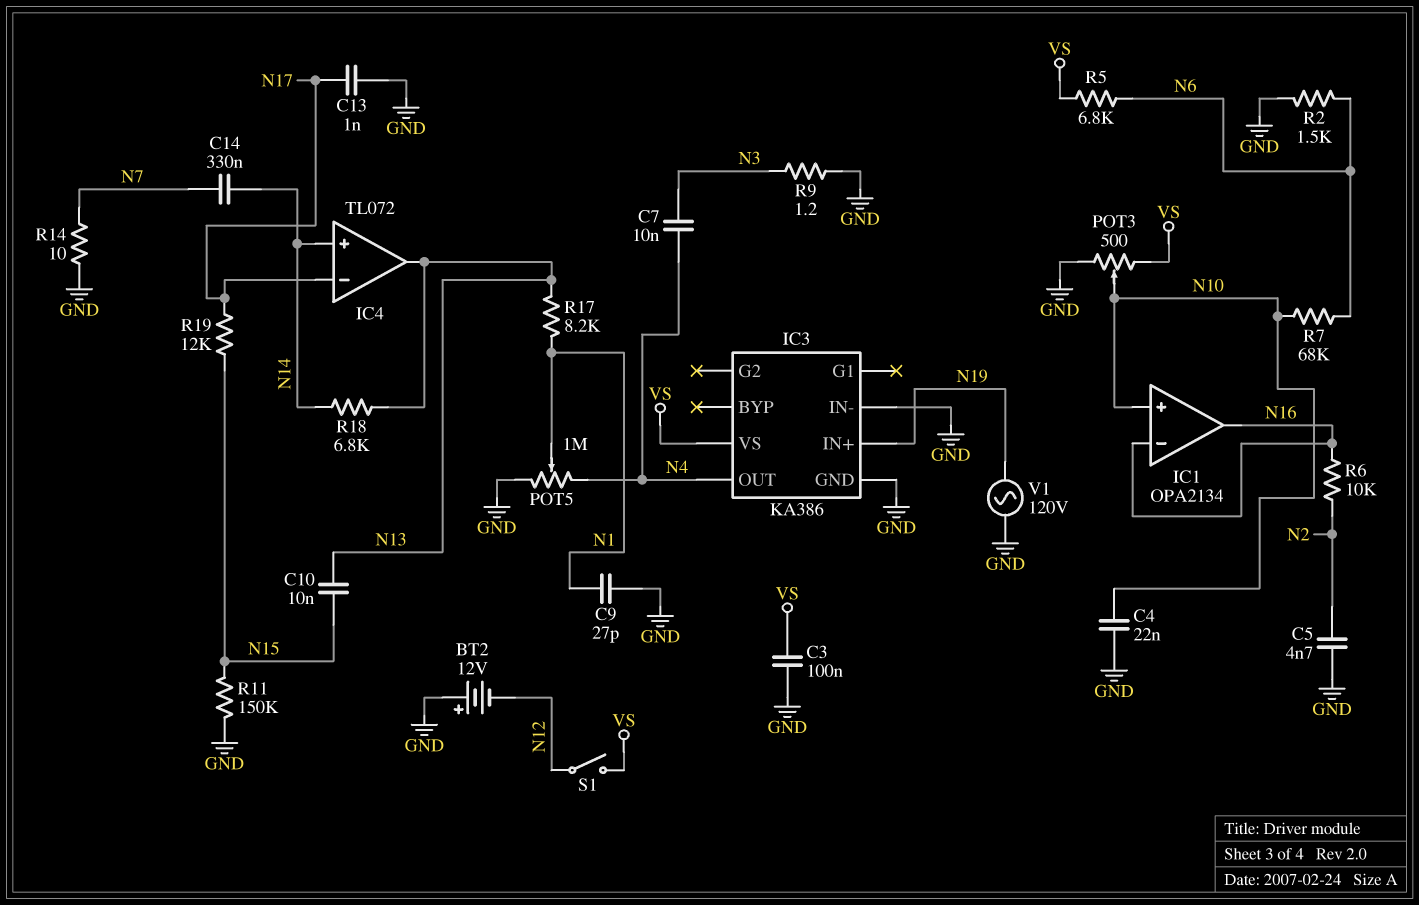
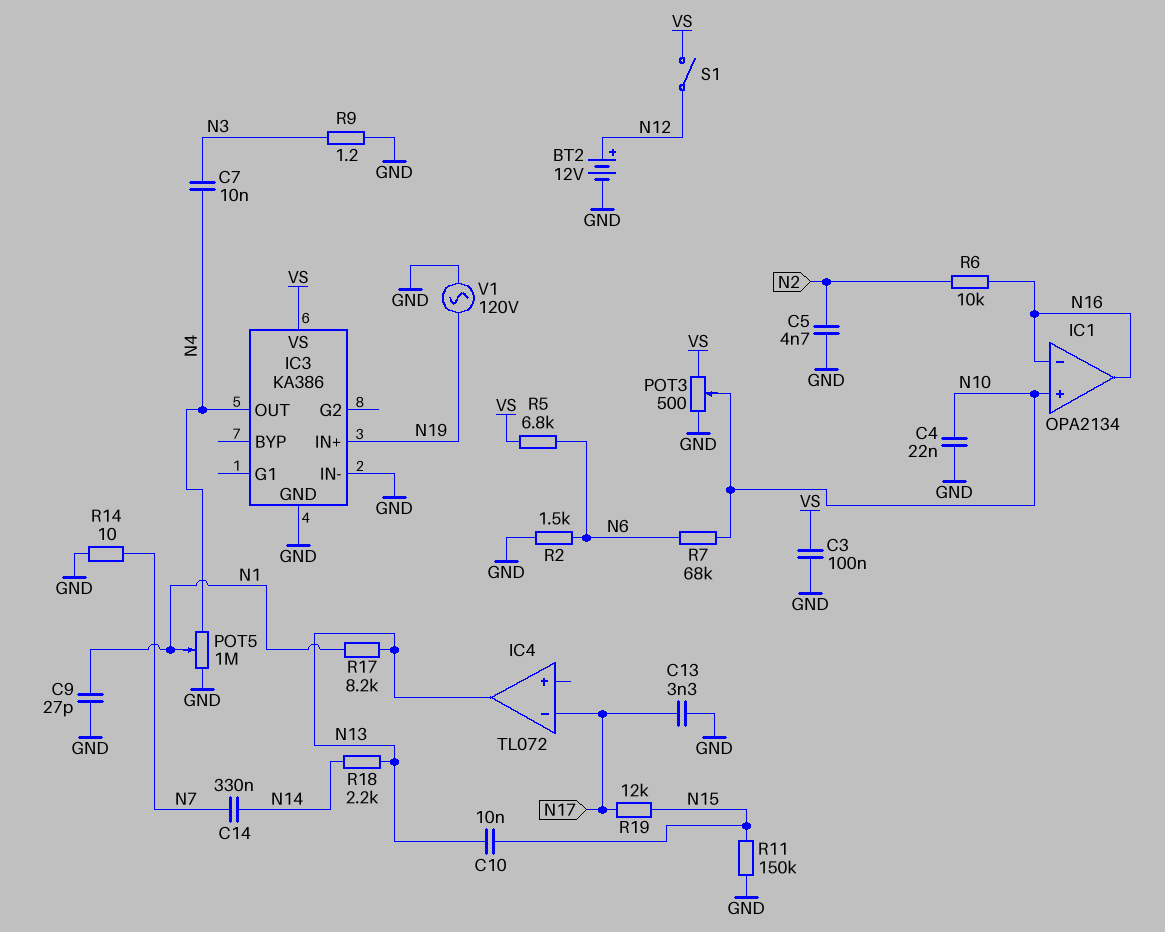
BT2: 12V (plus GND, minus N12) -> 12V (plus N12, minus GND)
C13: 1nF (GND, N17) -> 3.3nF (GND, N17)
IC4 pin in+: N14 -> none
R18: 6.8k (N13, N14) -> 2.2k (N13, N14)

